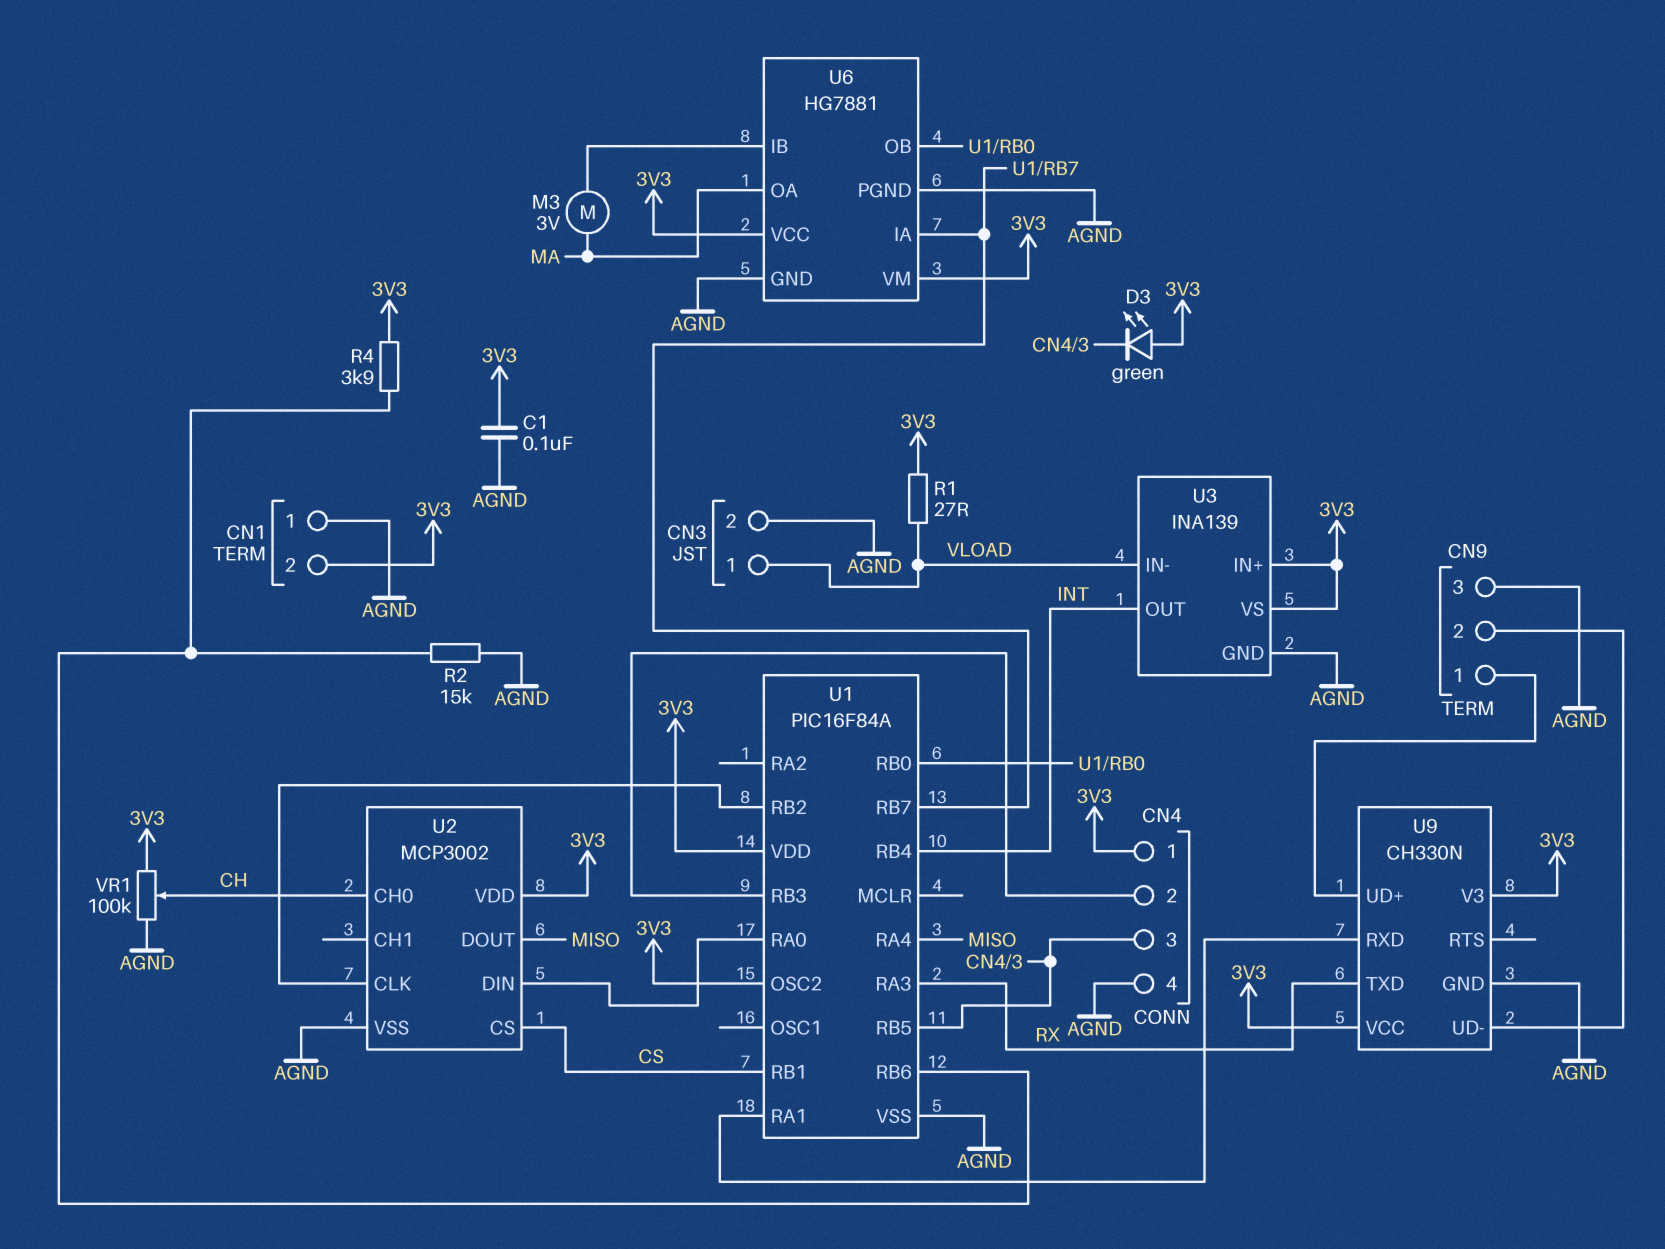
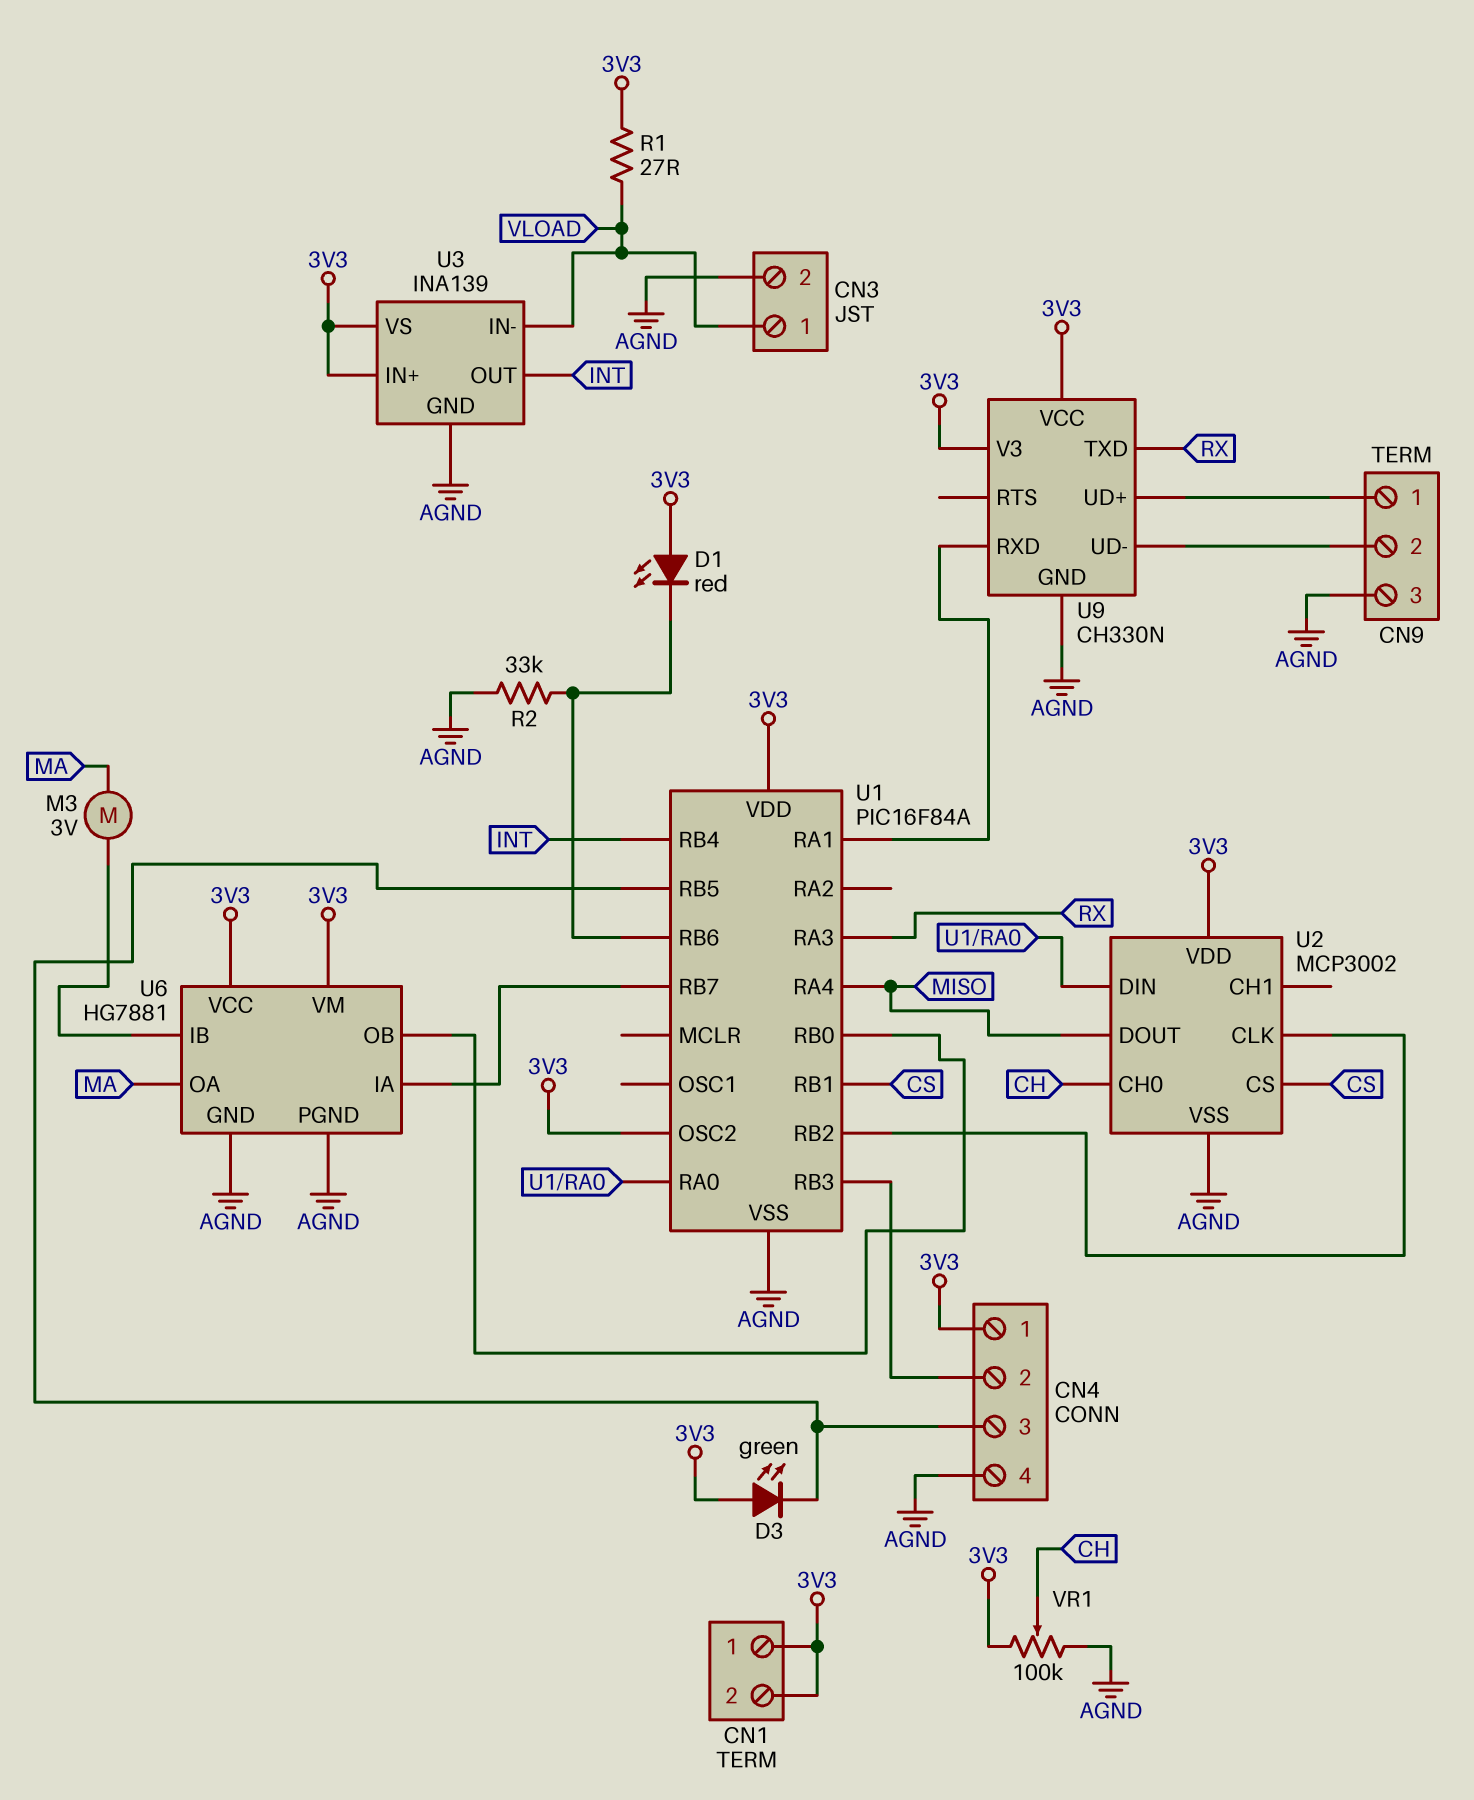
C1: 100nF (3V3, AGND) -> none
CN1 pin 1: AGND -> 3V3
D1: none -> LED red (A 3V3, K U1/RB6)
R2: 15k (AGND, U1/RB6) -> 33k (AGND, U1/RB6)
R4: 3.9k (3V3, U1/RB6) -> none

